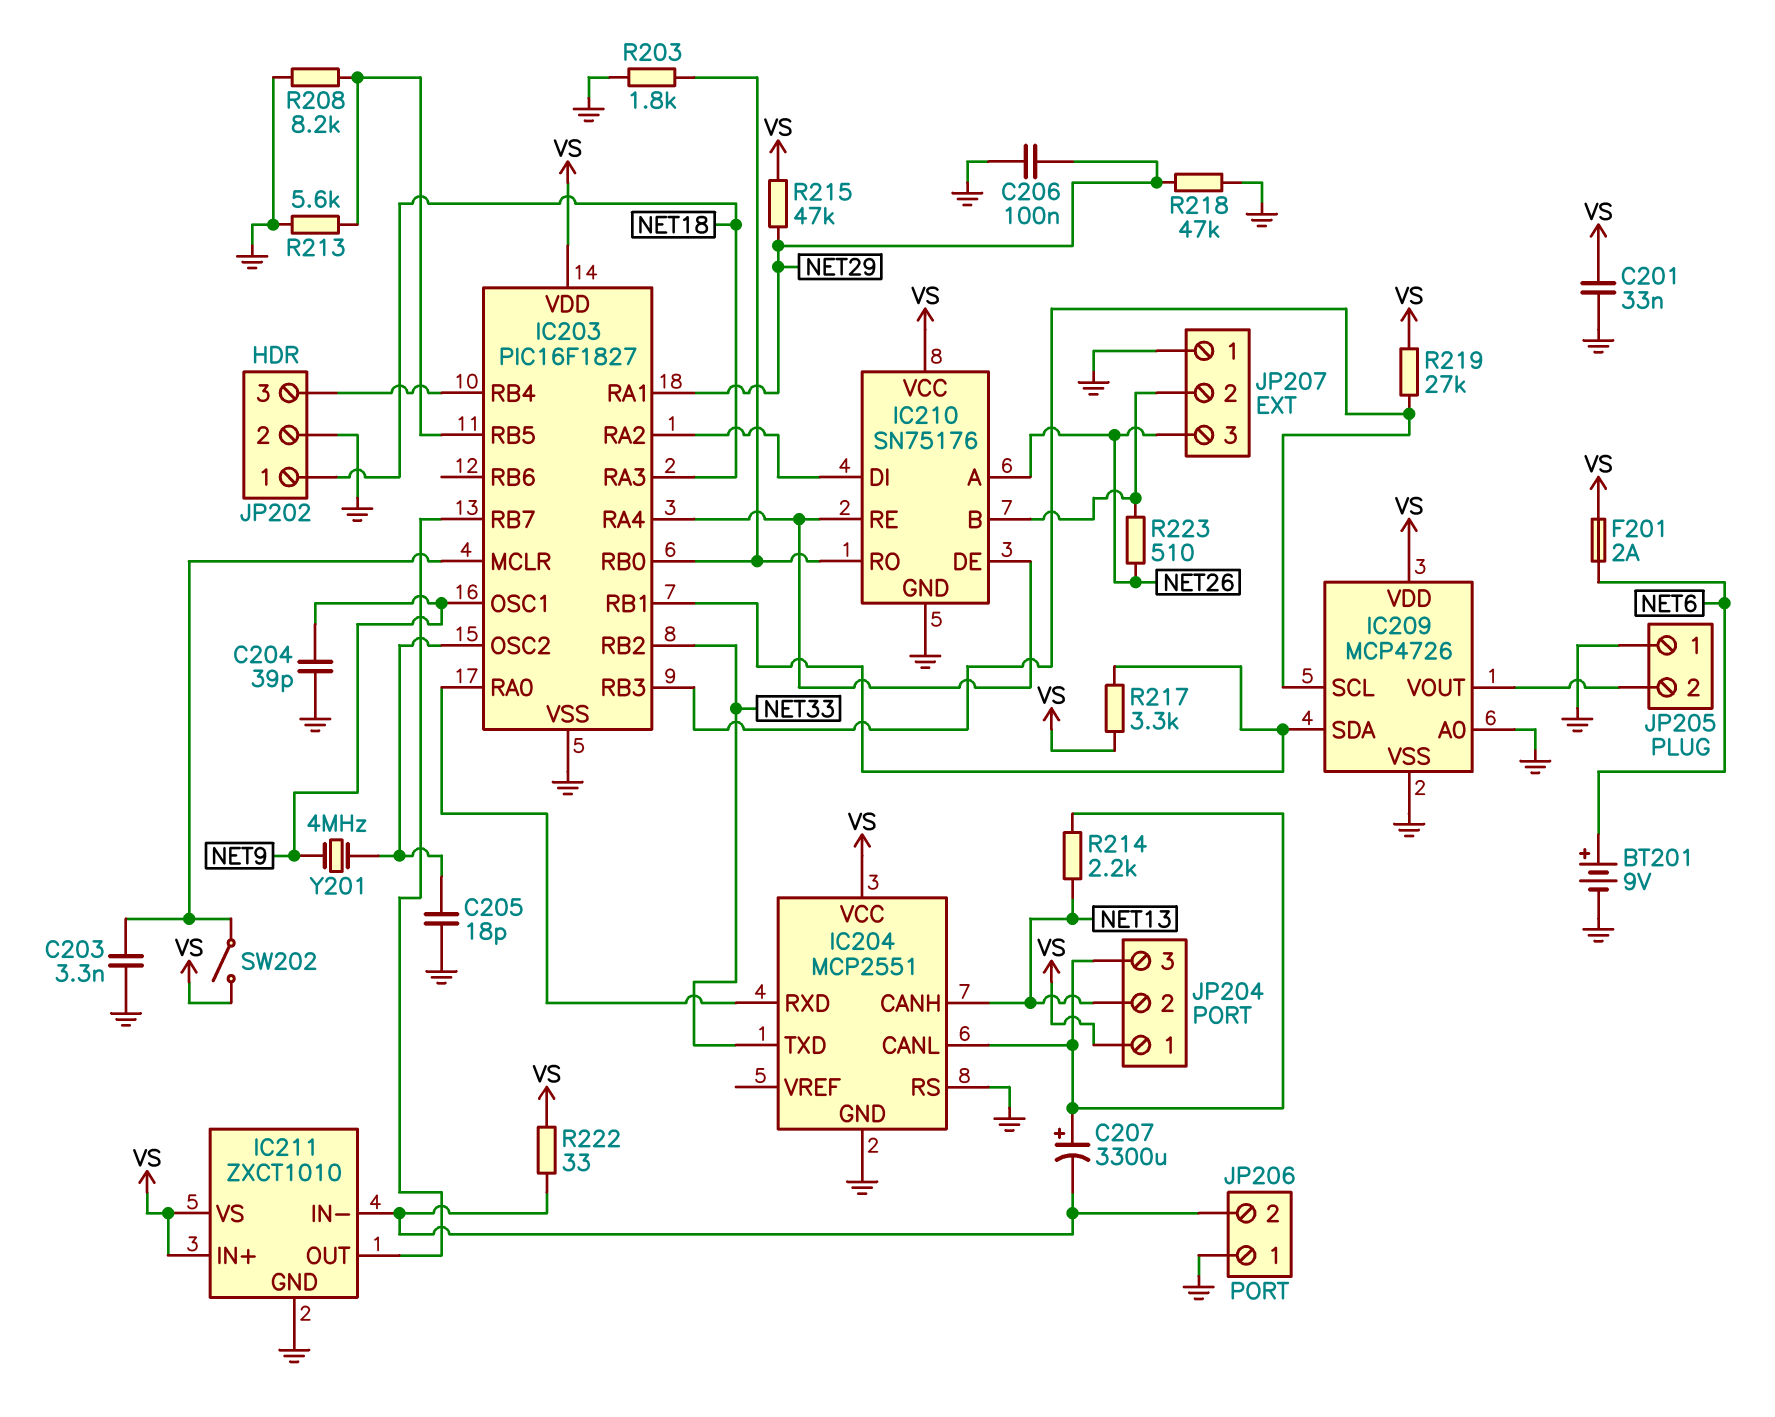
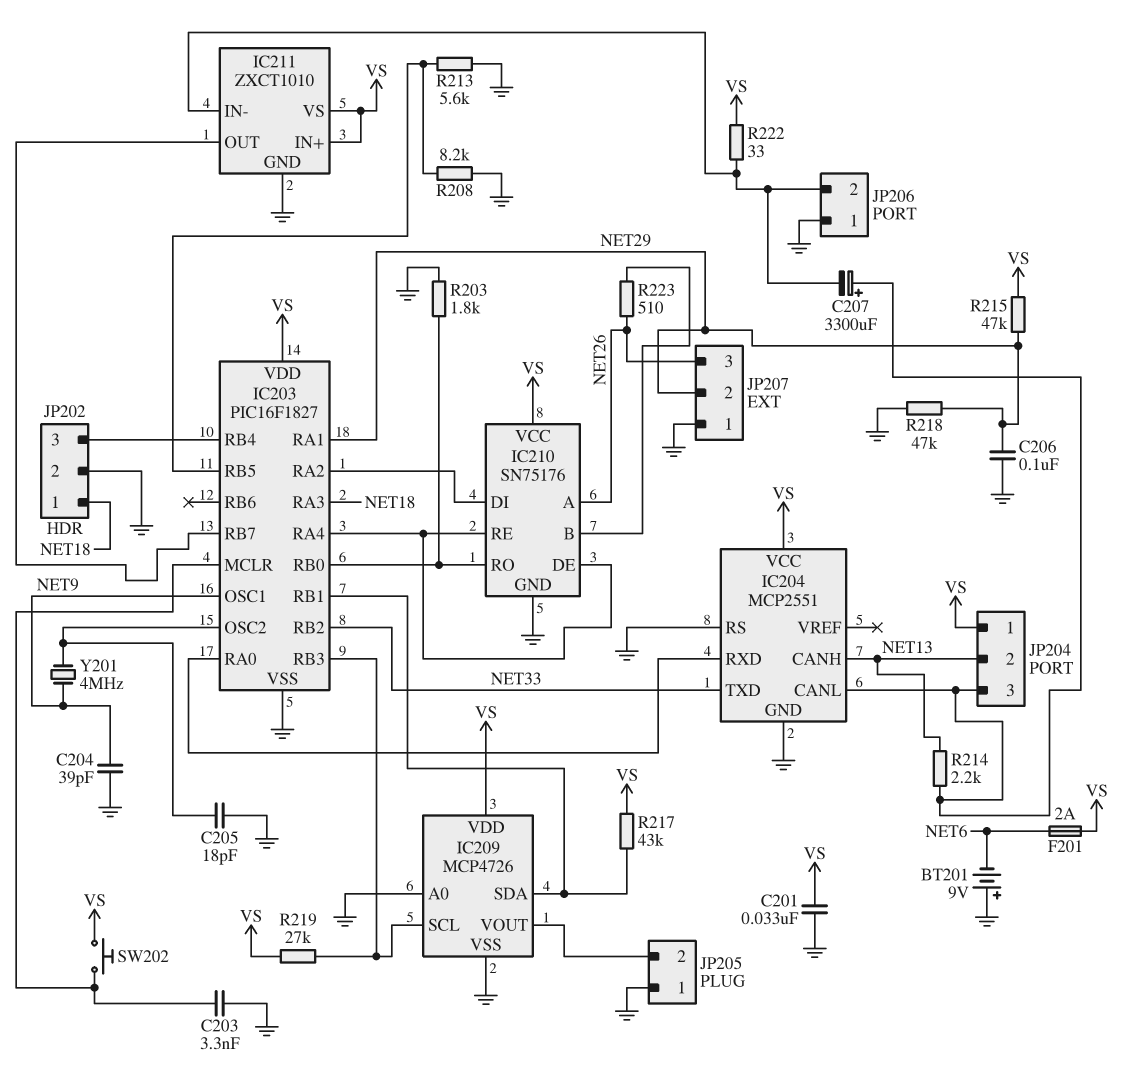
BT201: 9V (plus NET6, minus GND) -> 9V (plus GND, minus NET6)
JP207 pin 2: IC210/B -> NET29
R217: 3.3k (IC203/RB1, VS) -> 43k (IC203/RB1, VS)
SW202: switch (IC203/MCLR, VS) -> button (IC203/MCLR, VS)

